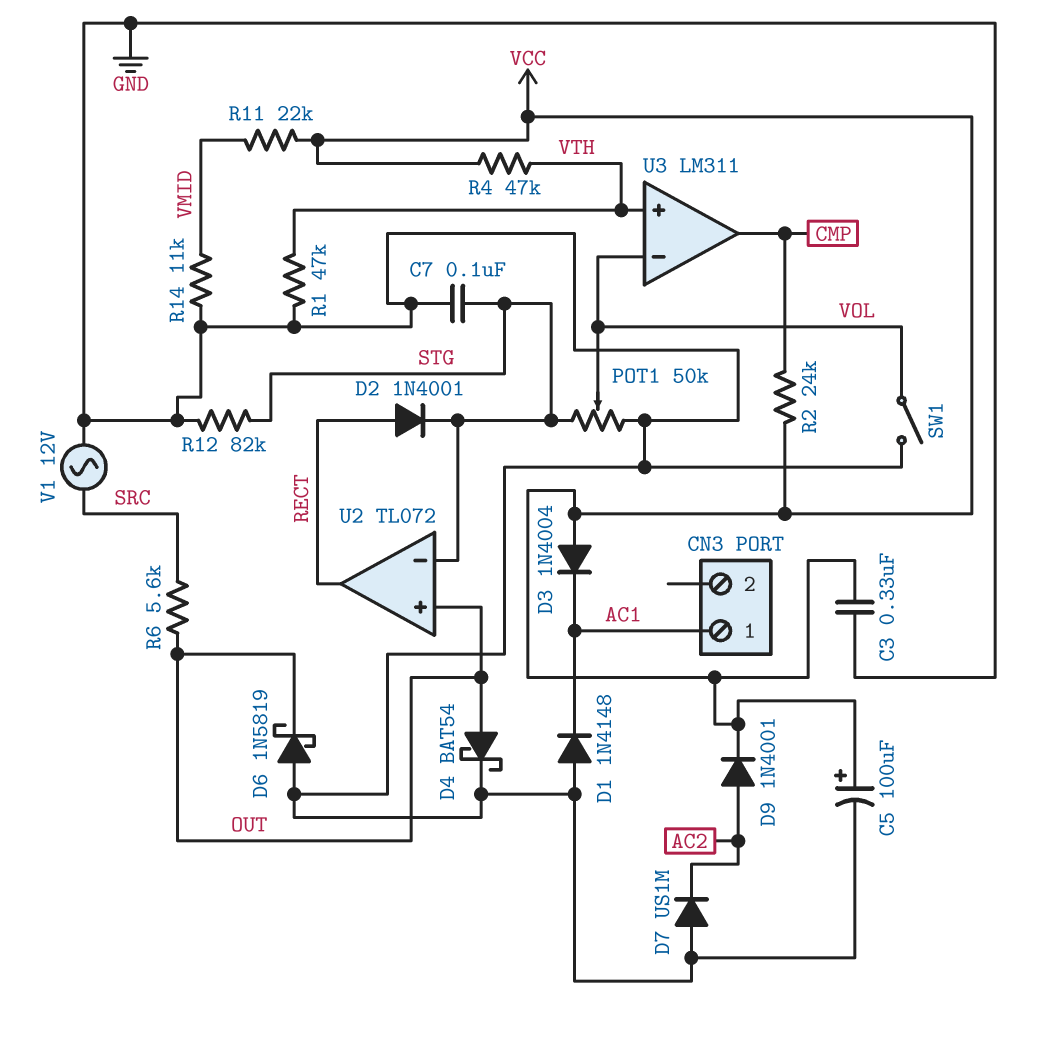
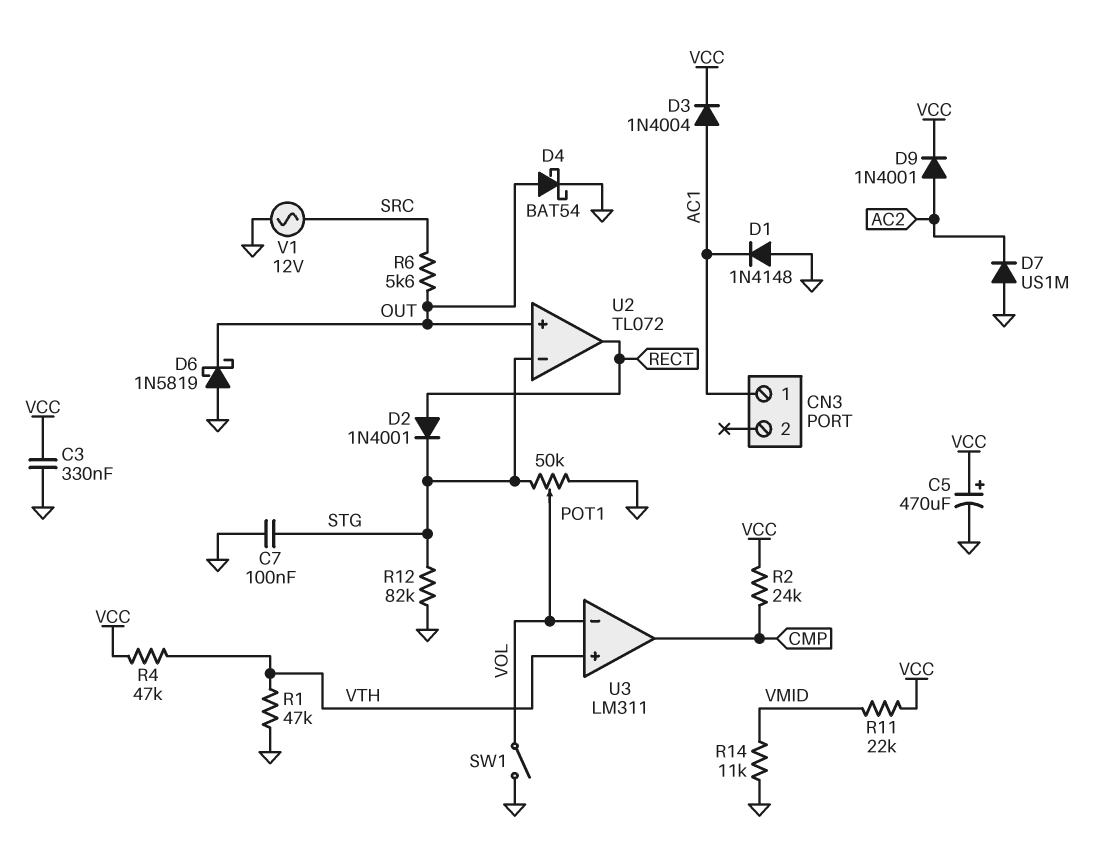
C5: 100uF (plus VCC, minus GND) -> 470uF (plus VCC, minus GND)
D3: diode 1N4004 (A VCC, K AC1) -> diode 1N4004 (A AC1, K VCC)

